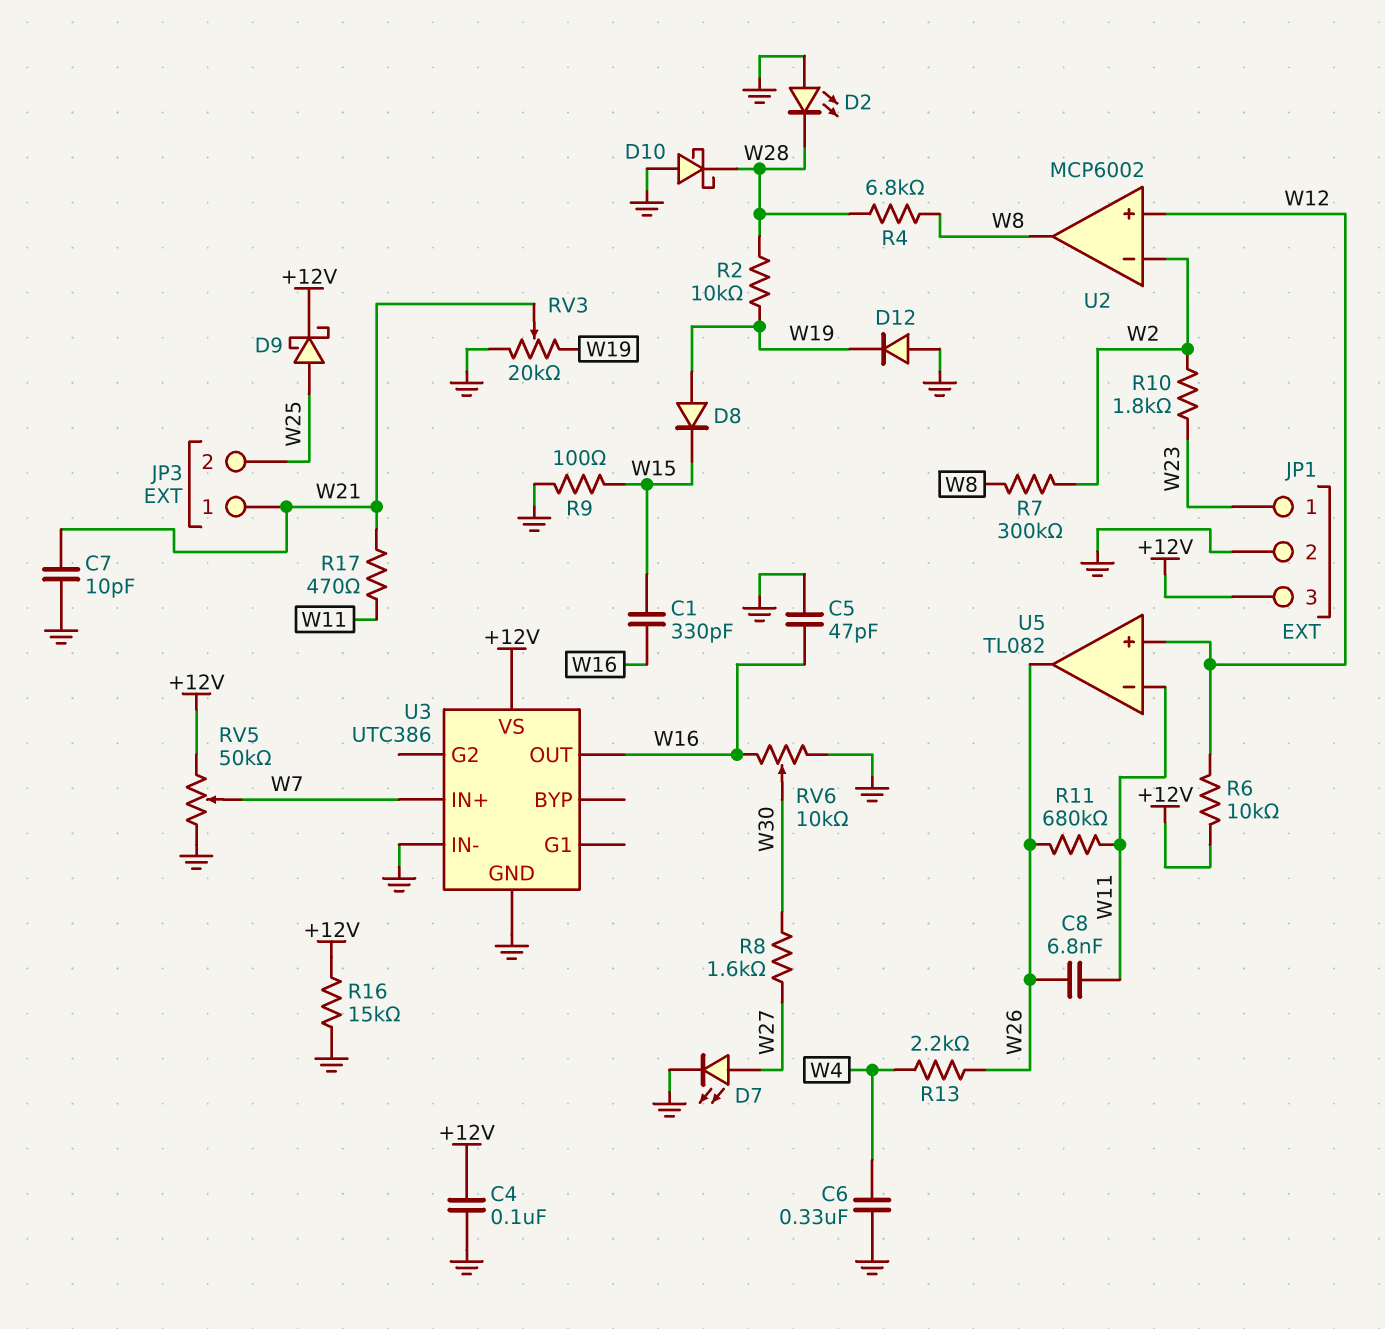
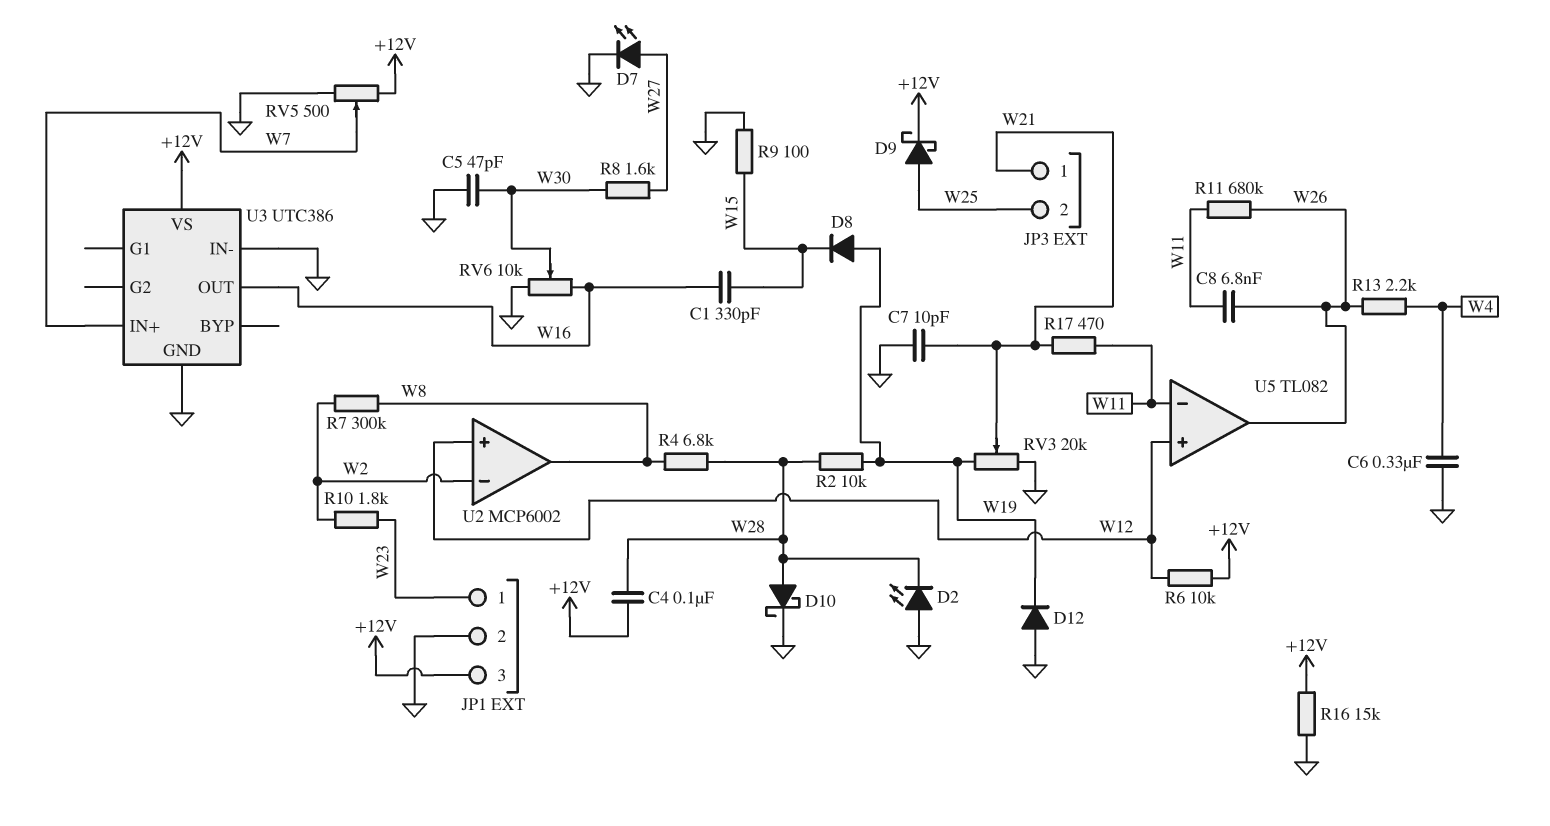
C4: 100nF (+12V, GND) -> 100nF (+12V, W28)
C5: 47pF (GND, W16) -> 47pF (GND, W30)
D10: schottky (A GND, K W28) -> schottky (A W28, K GND)
RV5: 50k (+12V, GND, wiper W7) -> 500 (+12V, GND, wiper W7)

